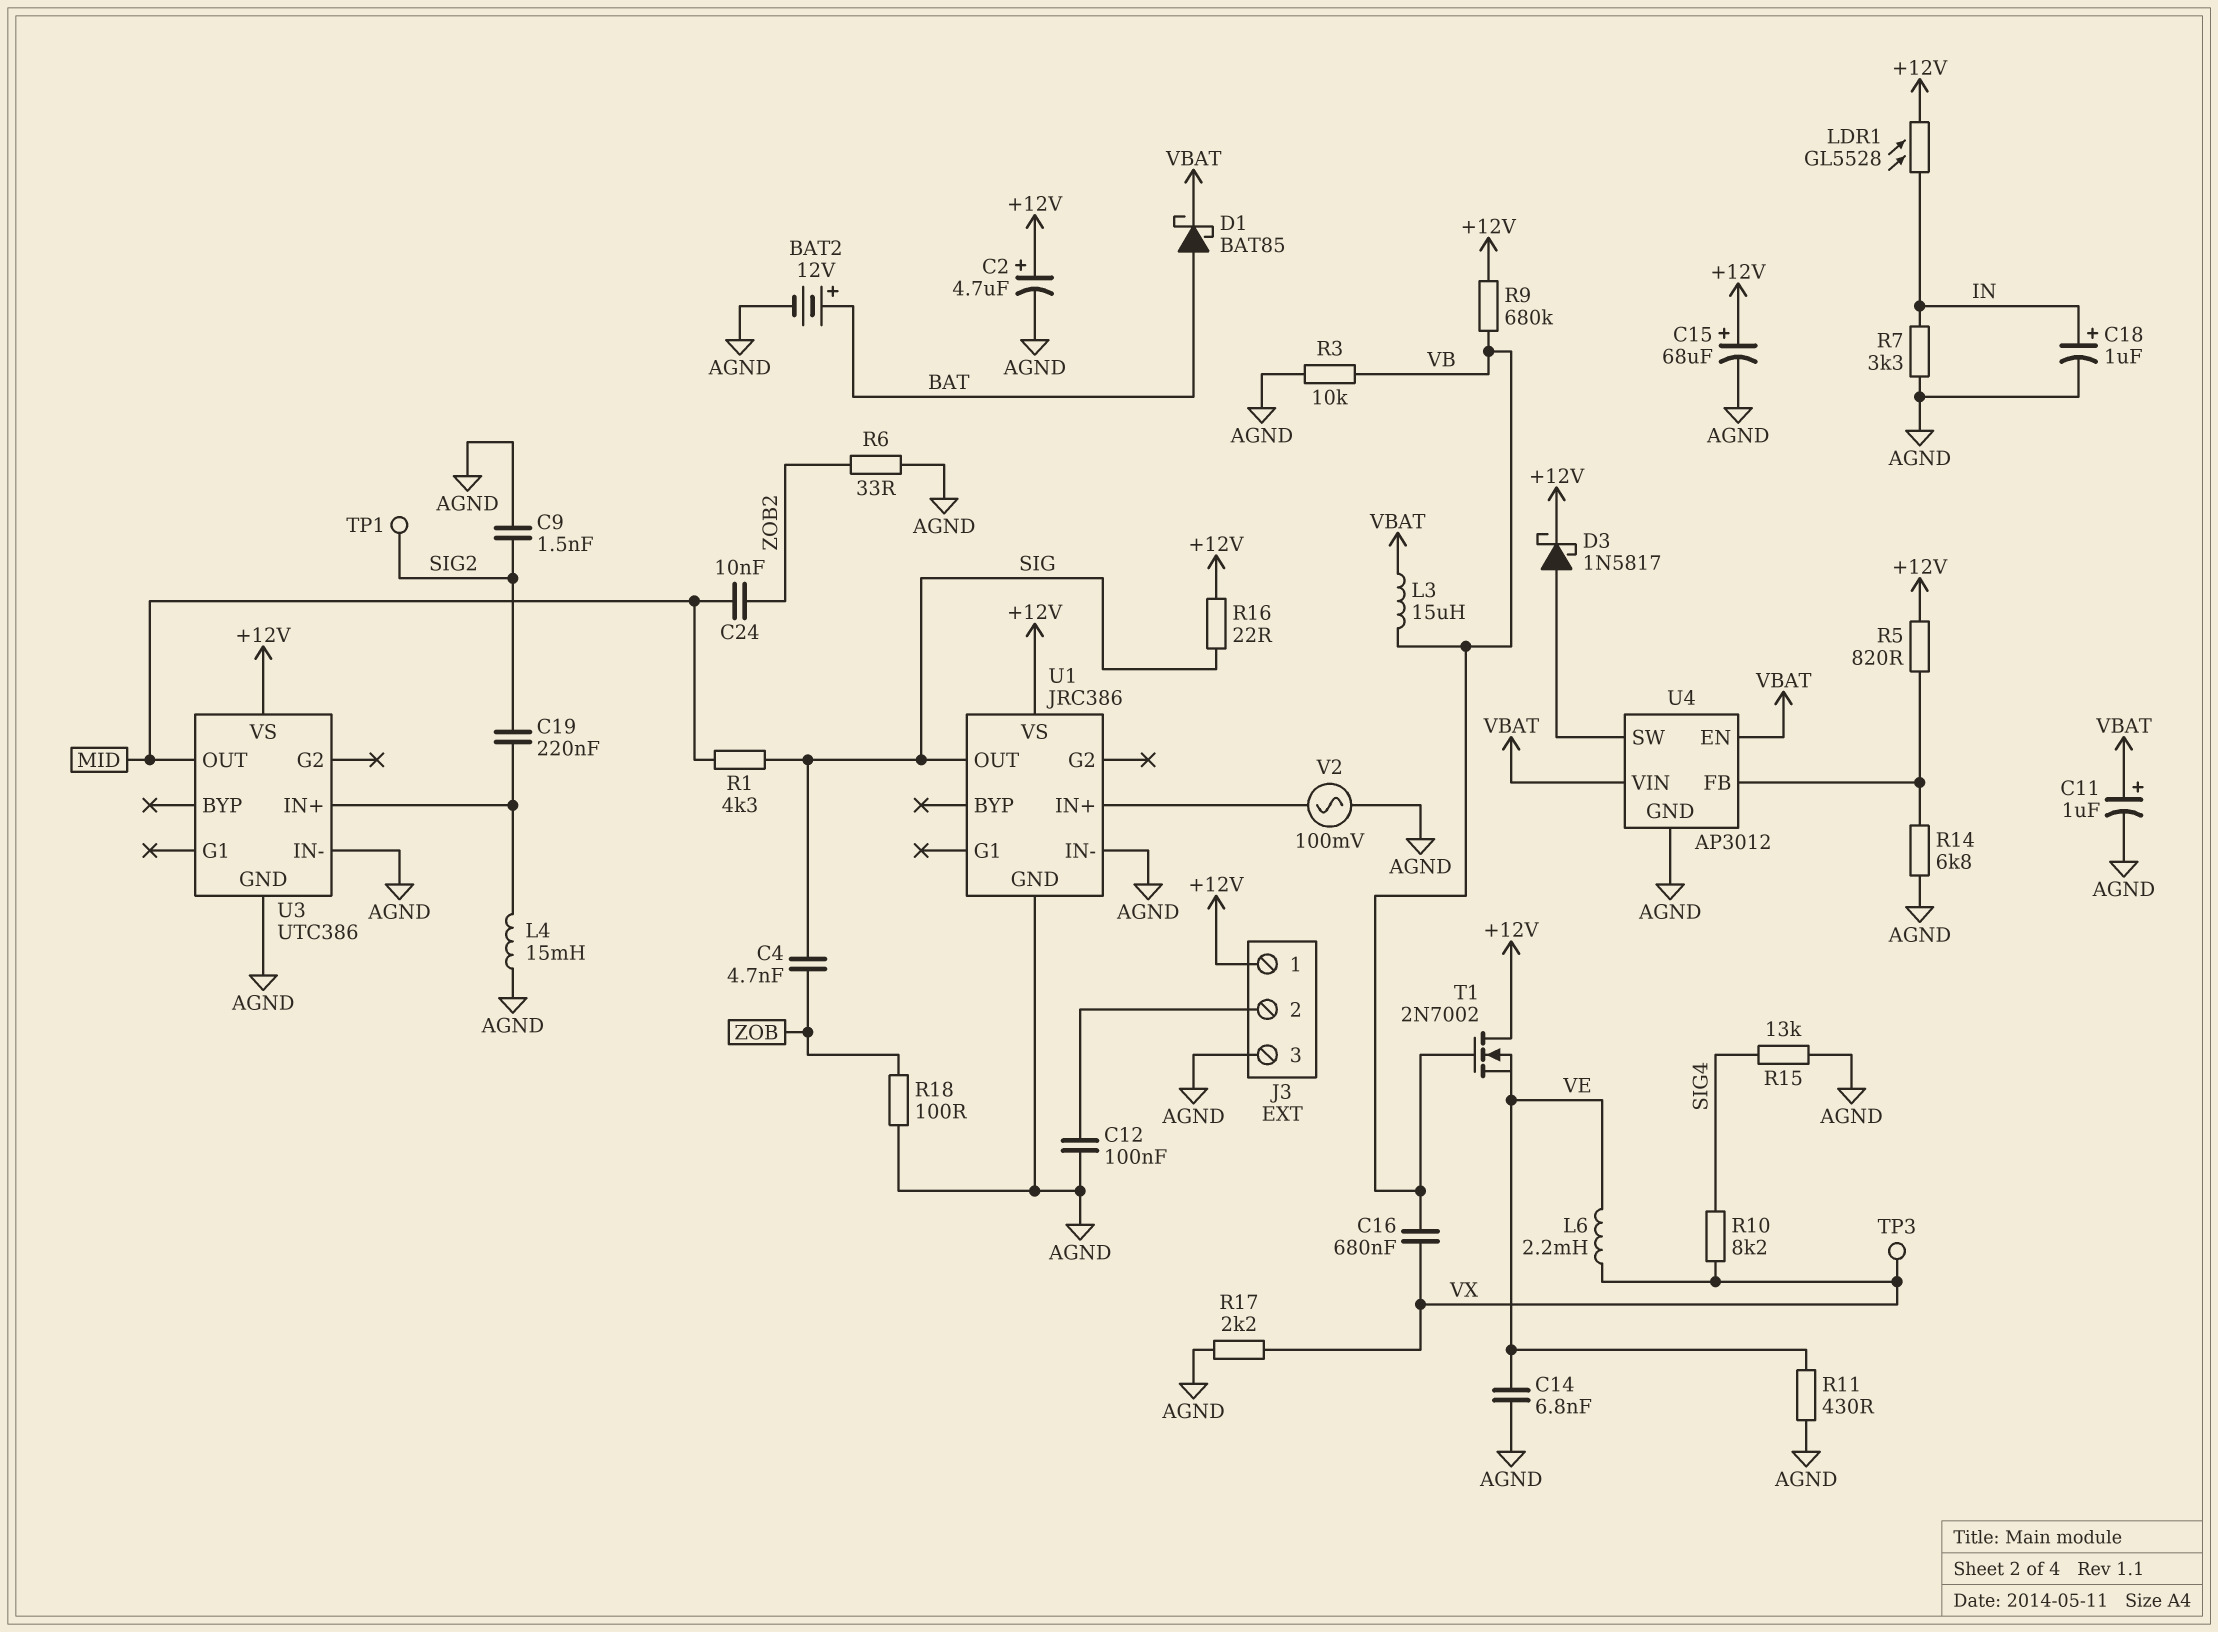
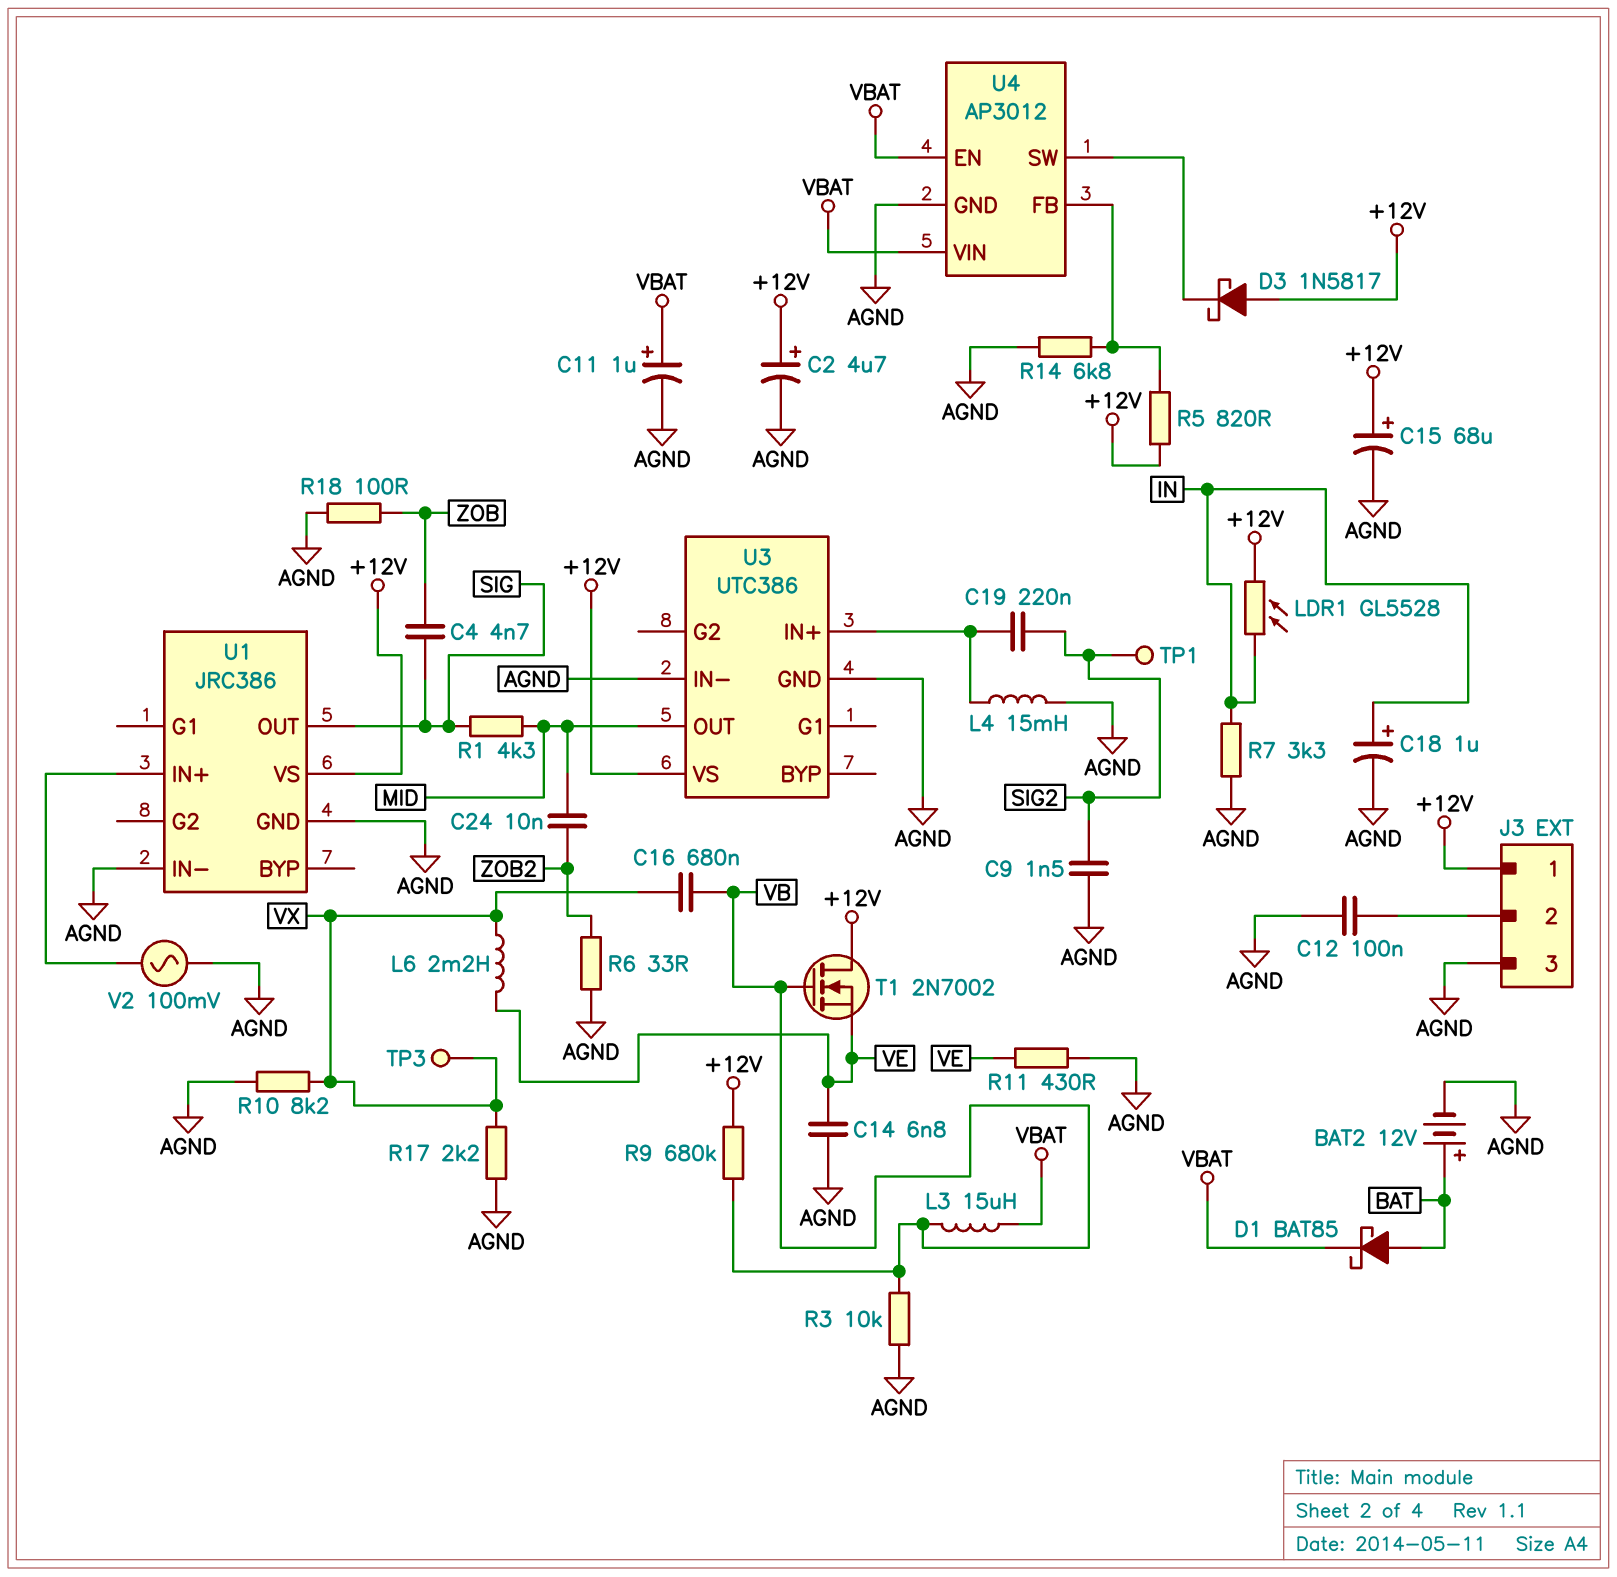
D3: schottky 1N5817 (A U4/SW, K +12V) -> schottky 1N5817 (A +12V, K U4/SW)
R10: 8.2k (SIG4, VX) -> 8.2k (AGND, VX)
R15: 13k (AGND, SIG4) -> none
R16: 22 (+12V, SIG) -> none

